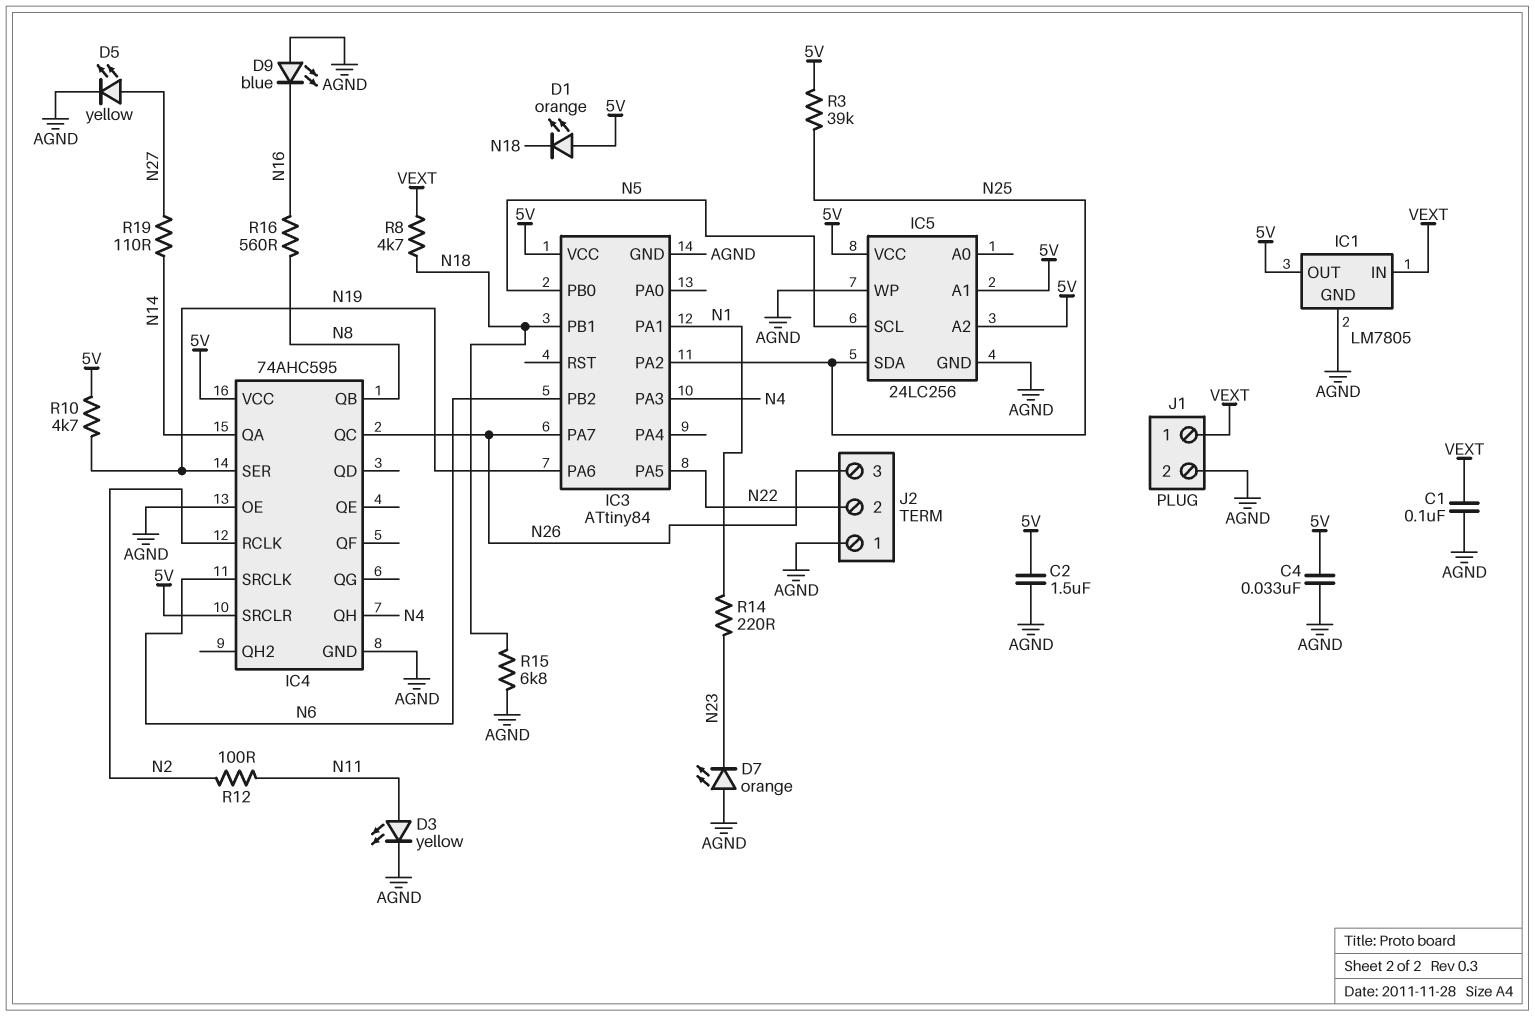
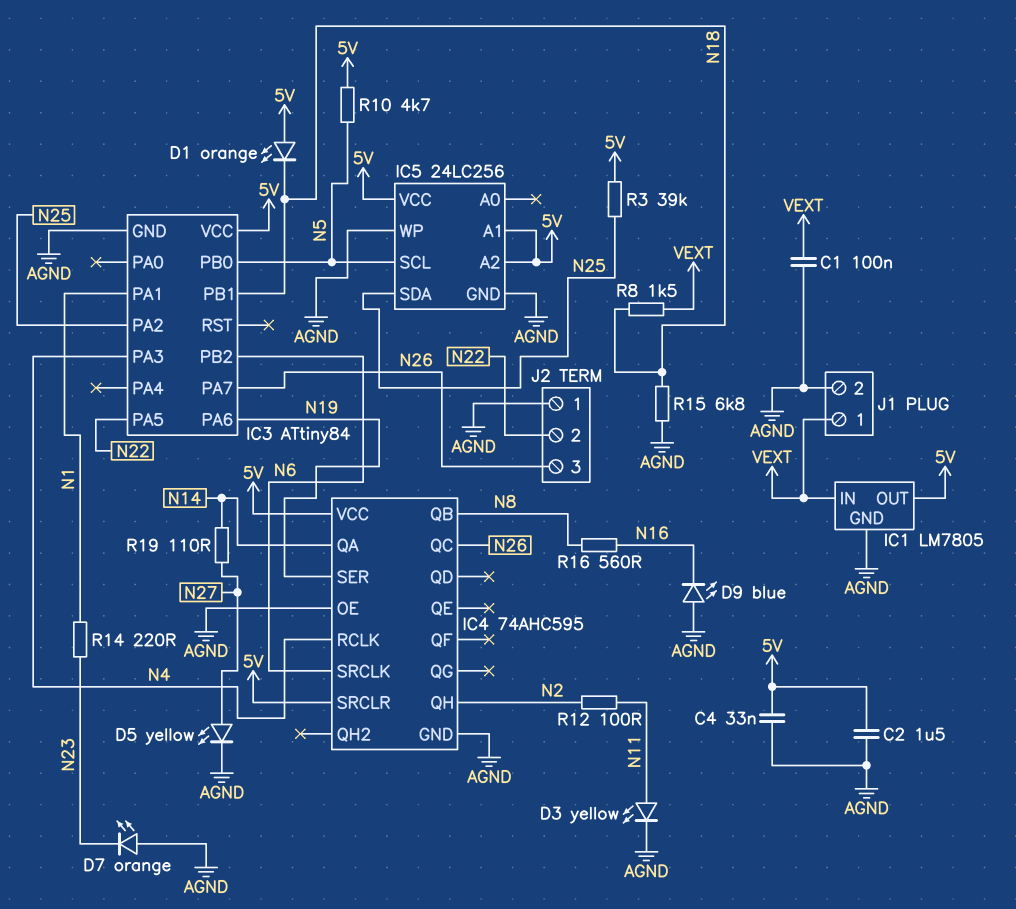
IC4 pin QH: N4 -> N2
IC4 pin RCLK: N2 -> N4
R8: 4.7k (N18, VEXT) -> 1.5k (N18, VEXT)
R10: 4.7k (5V, N19) -> 4.7k (5V, N5)

